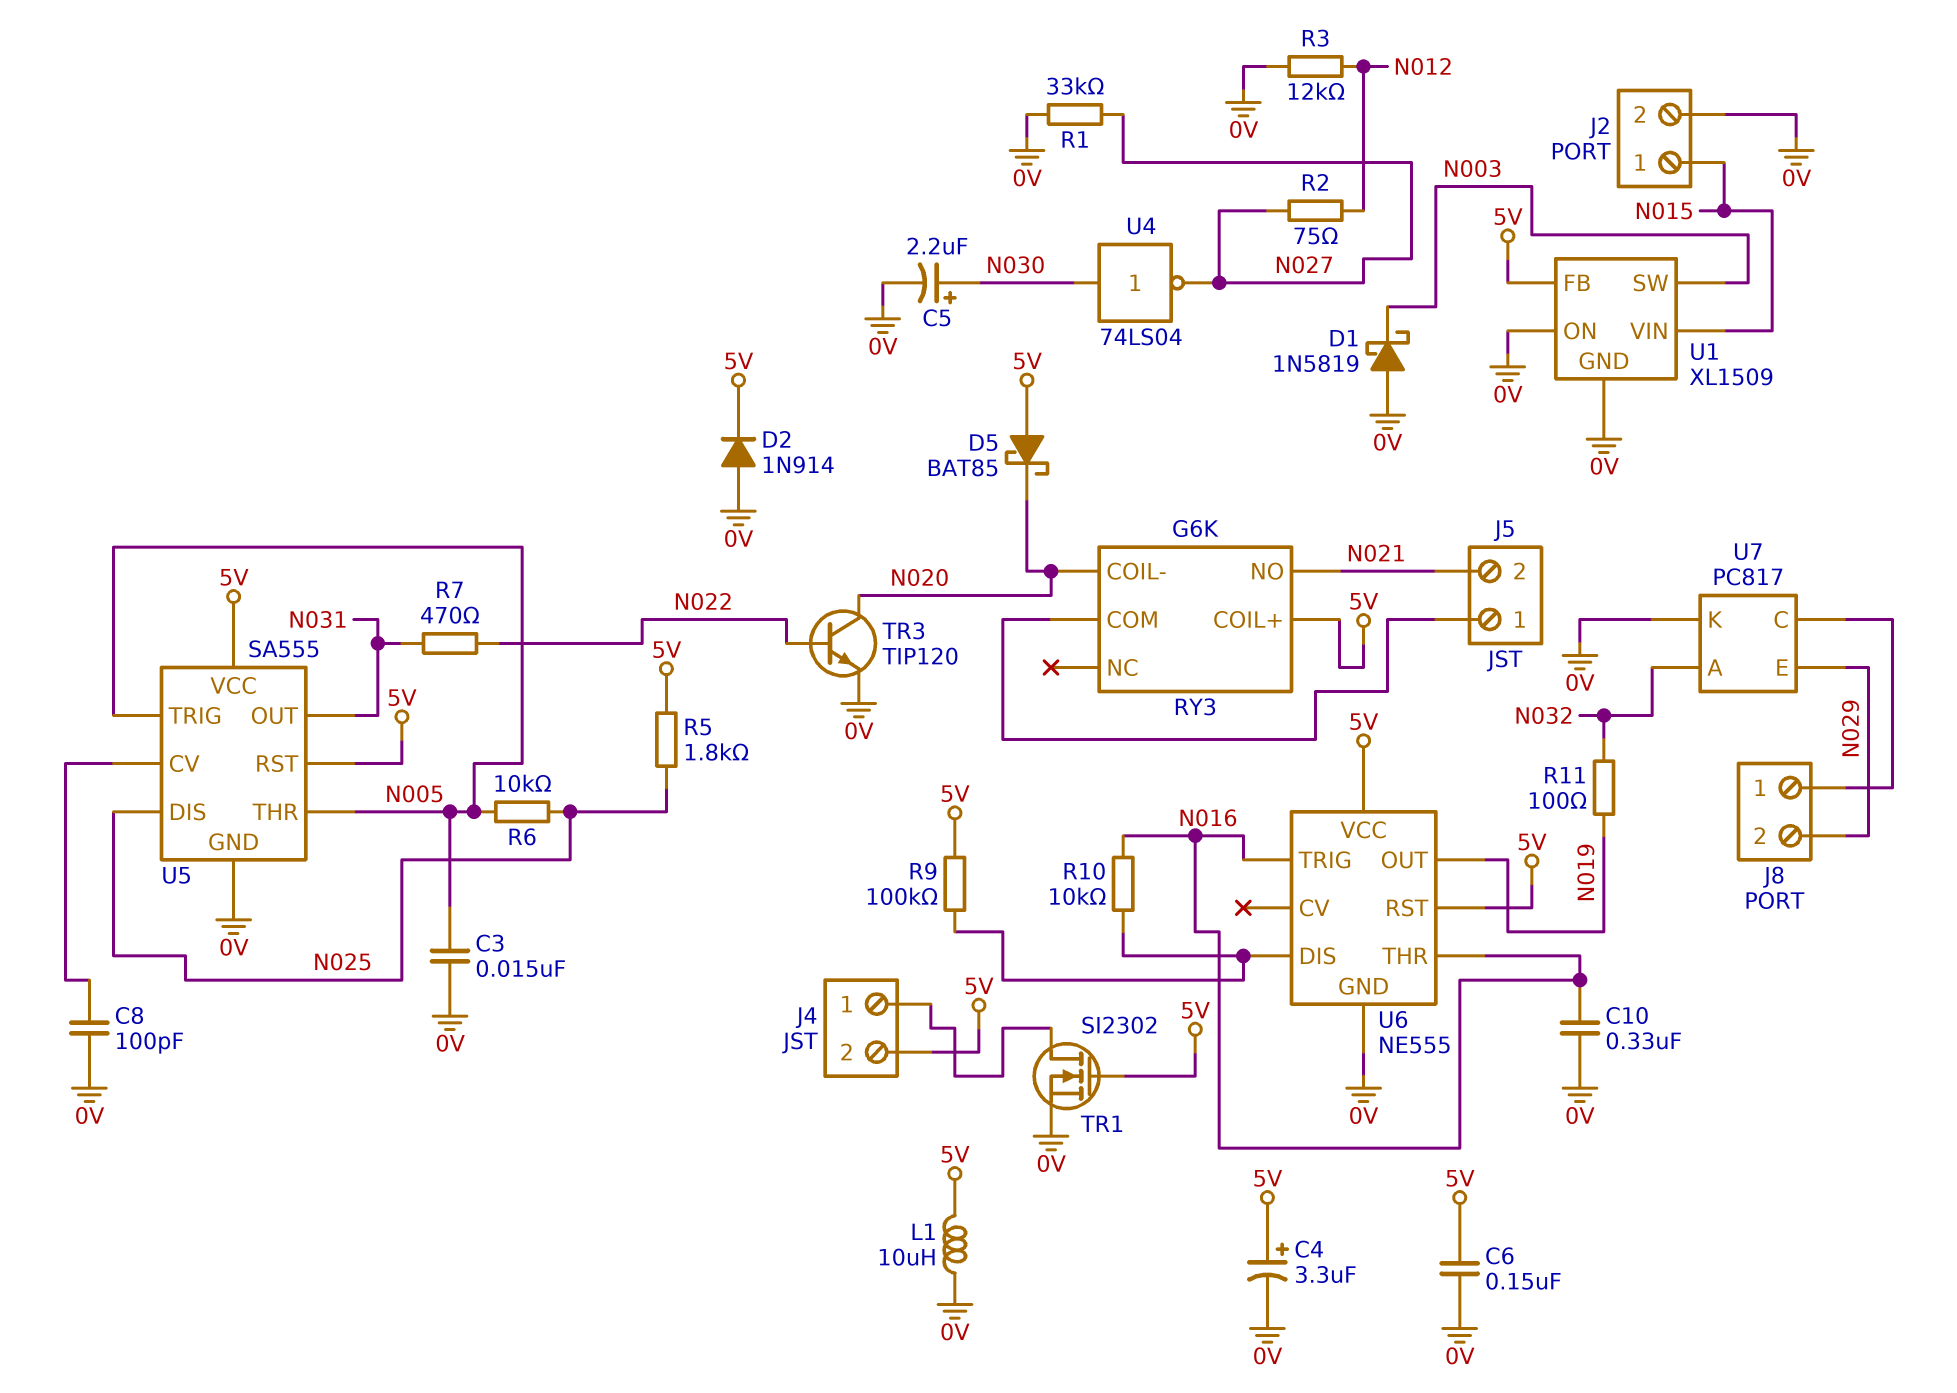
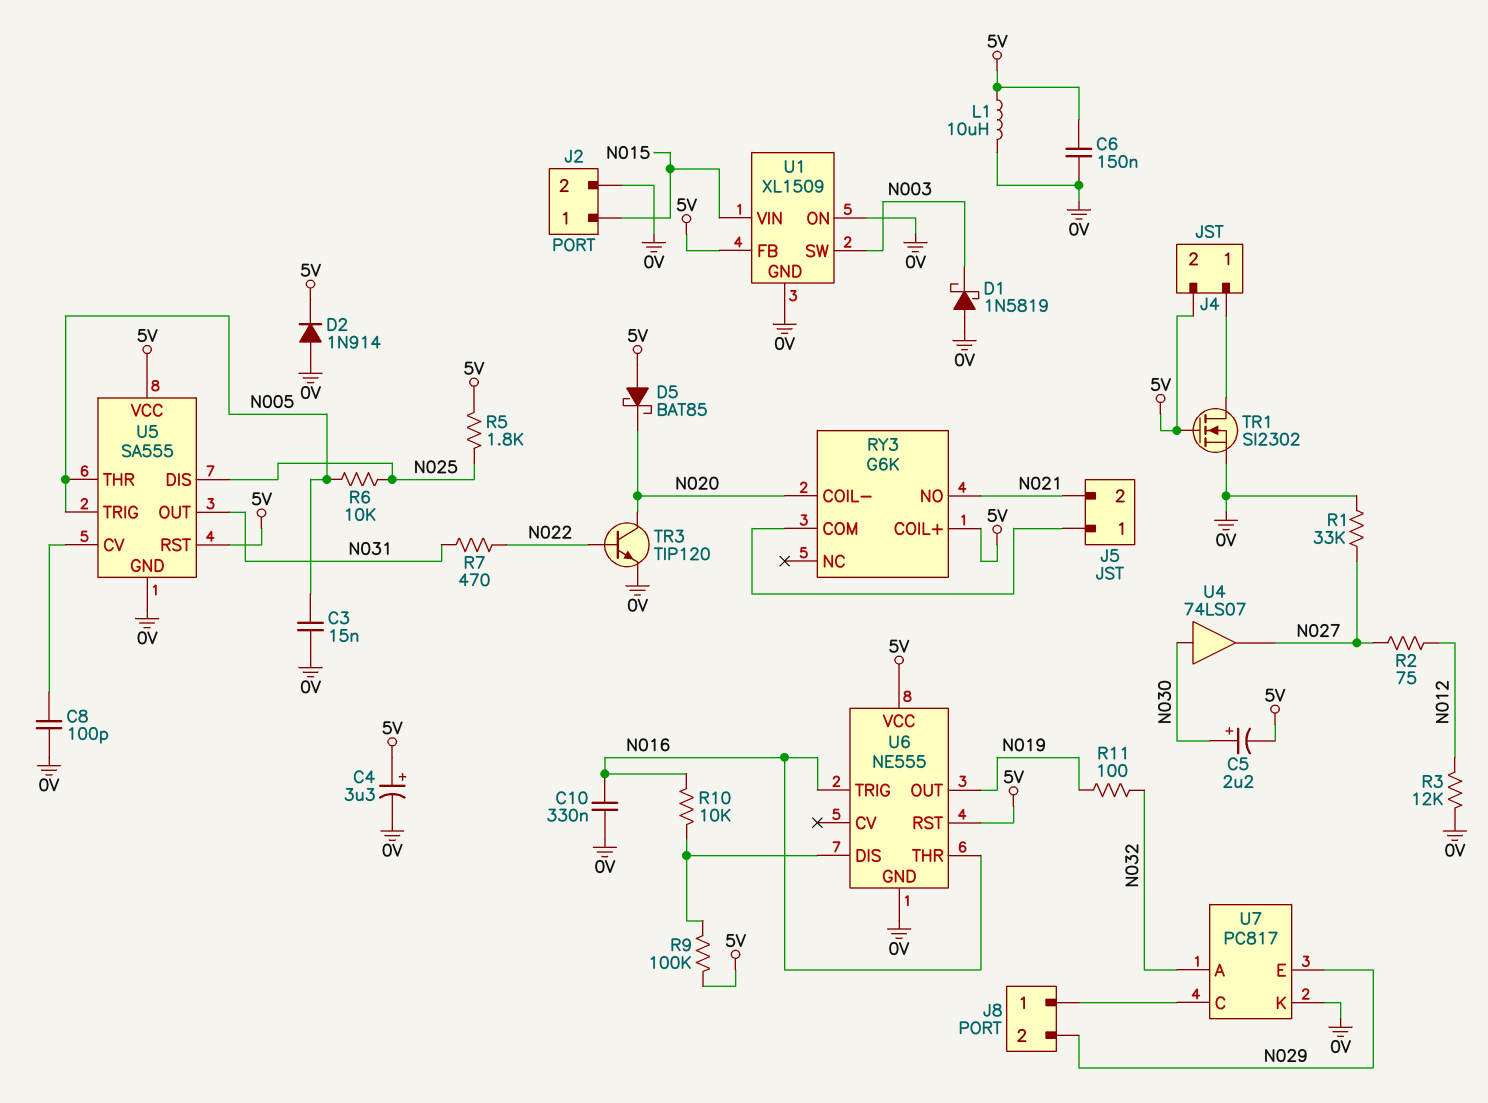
C5: 2.2uF (plus N030, minus 0V) -> 2.2uF (plus N030, minus 5V)
U4: NOT 74LS04 (in N030, out N027) -> buffer 74LS07 (in N030, out N027)

